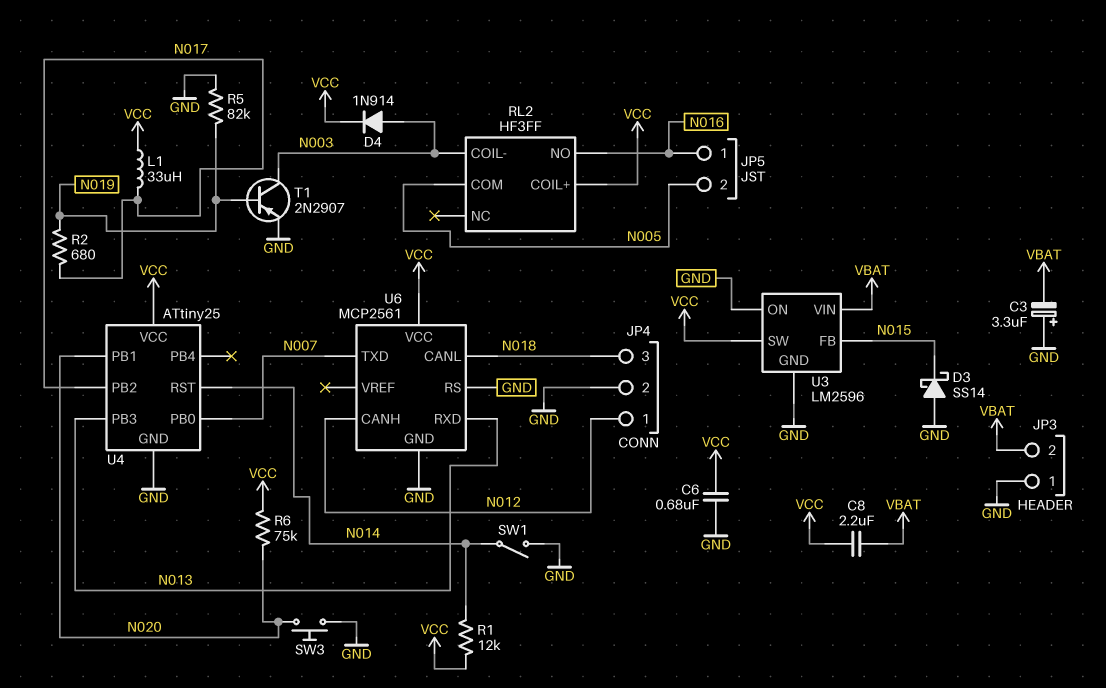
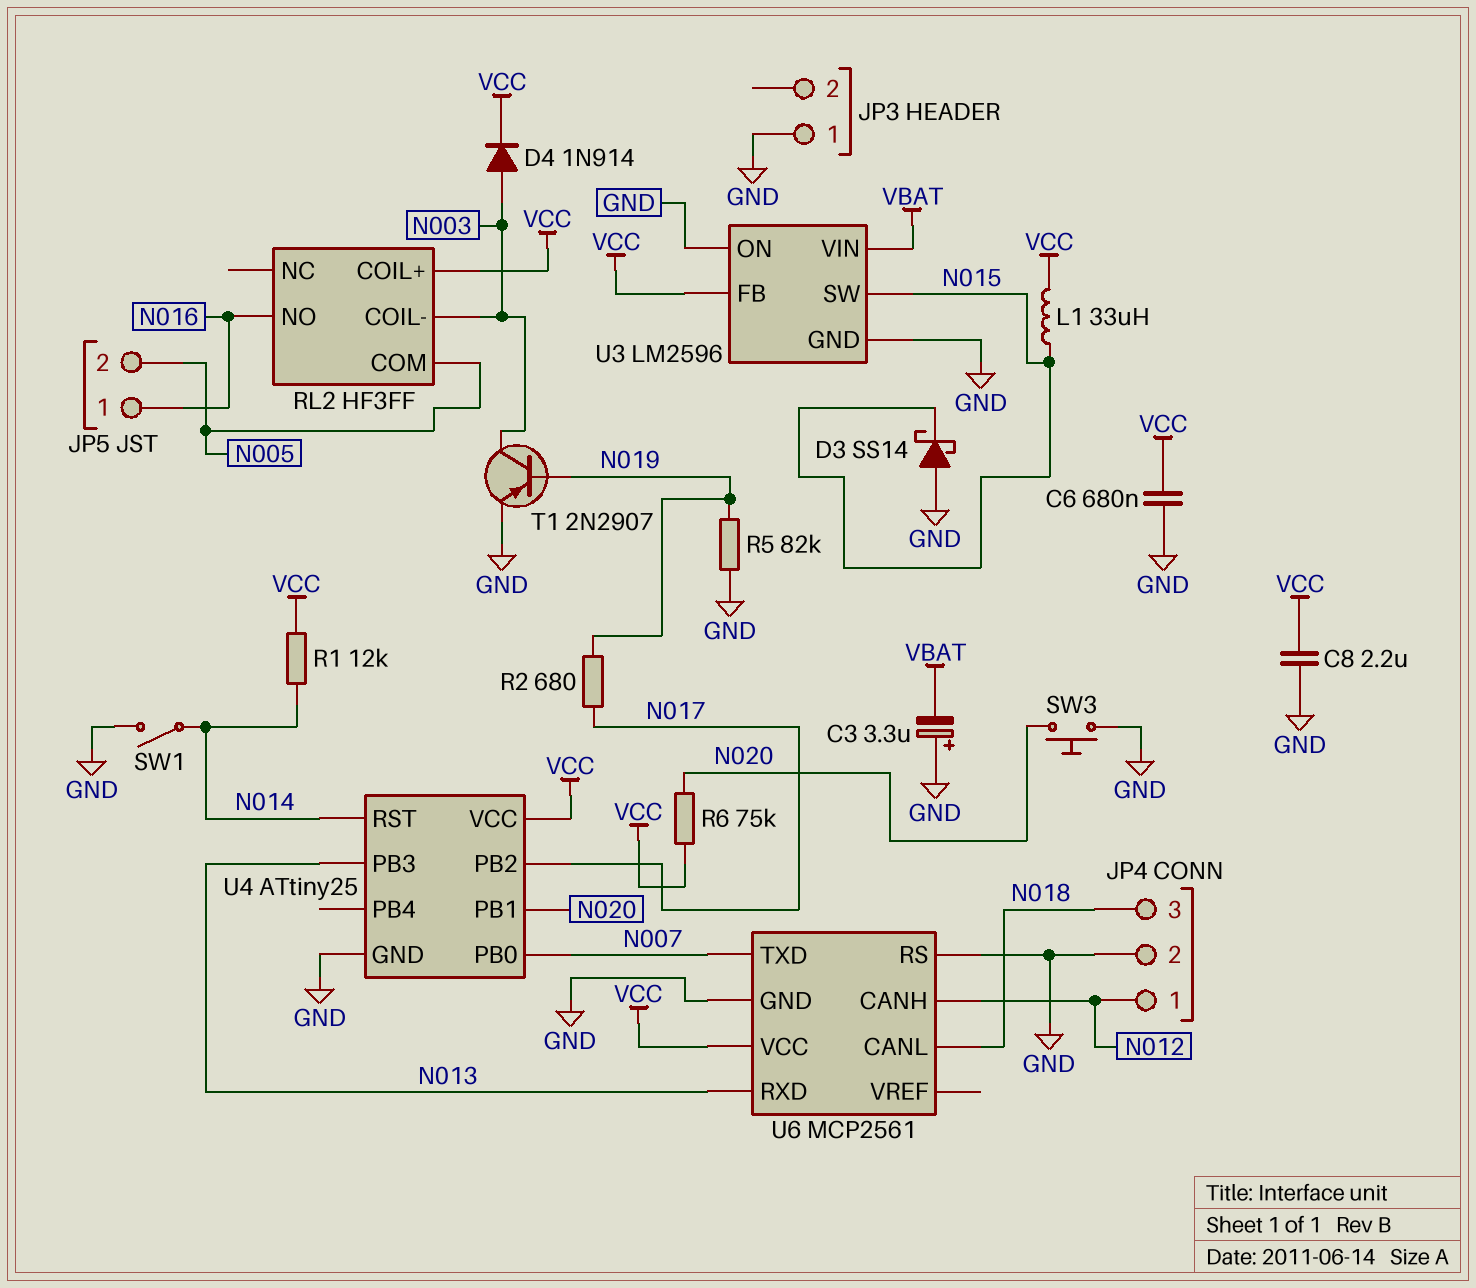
C8: 2.2uF (VBAT, VCC) -> 2.2uF (GND, VCC)
JP3 pin 2: VBAT -> none
L1: 33uH (N017, VCC) -> 33uH (N015, VCC)
U3 pin FB: N015 -> VCC
U3 pin SW: VCC -> N015

